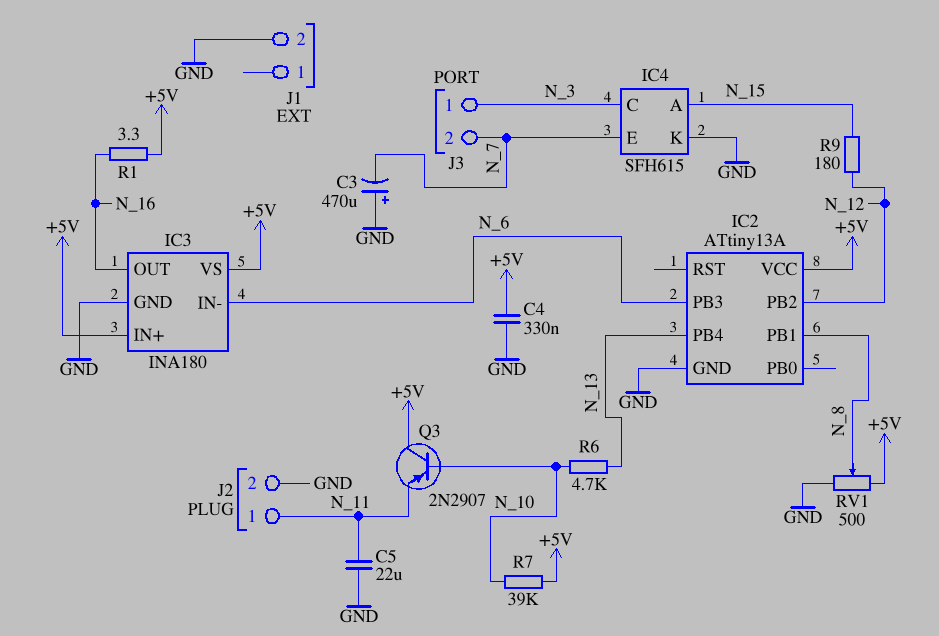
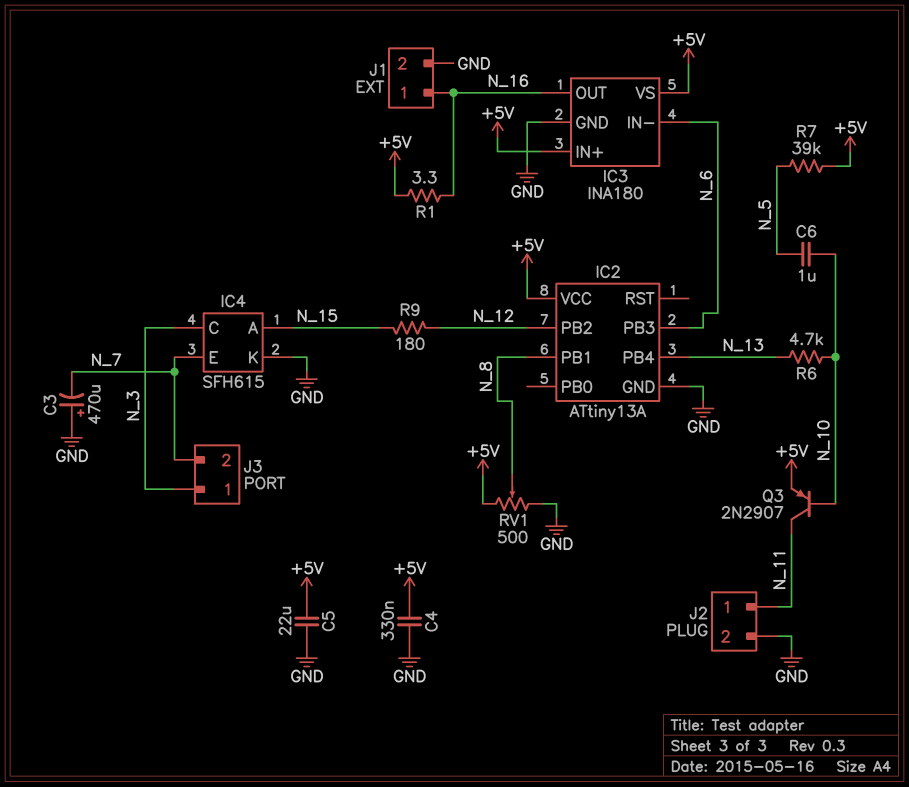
C5: 22uF (GND, N_11) -> 22uF (+5V, GND)
C6: none -> 1uF (N_5, N_10)
J1 pin 1: none -> N_16
Q3: PNP 2N2907 (B N_10, C +5V, E N_11) -> PNP 2N2907 (B N_10, C N_11, E +5V)
R7: 39k (+5V, N_10) -> 39k (+5V, N_5)

